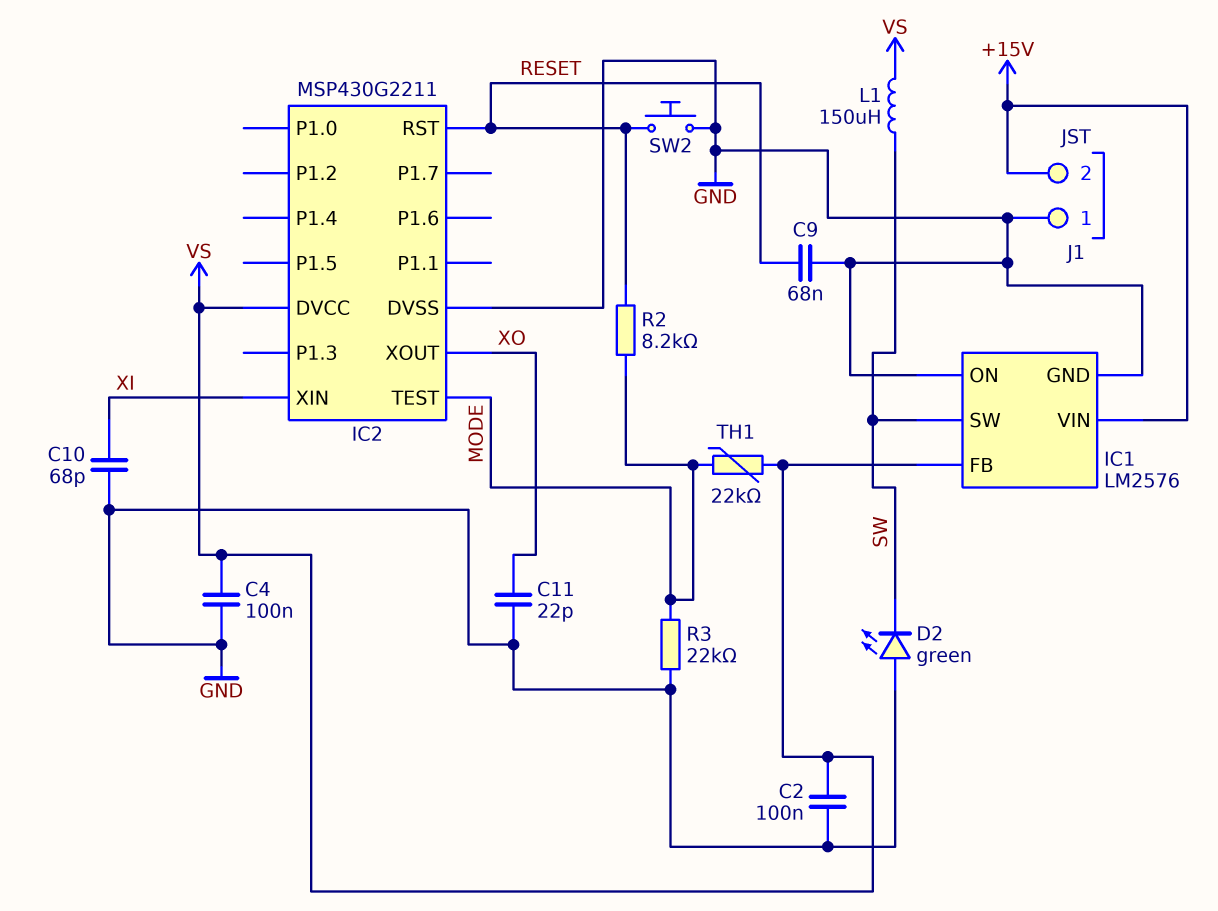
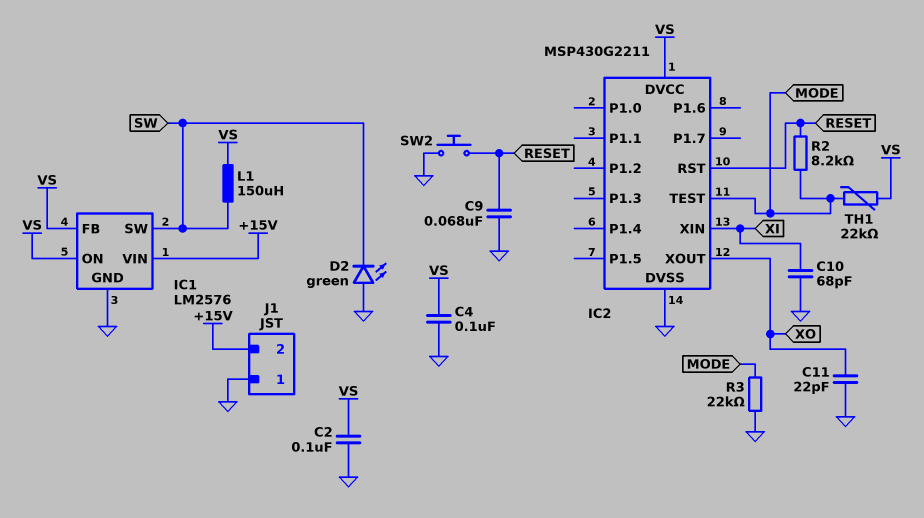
IC1 pin ON: GND -> VS

